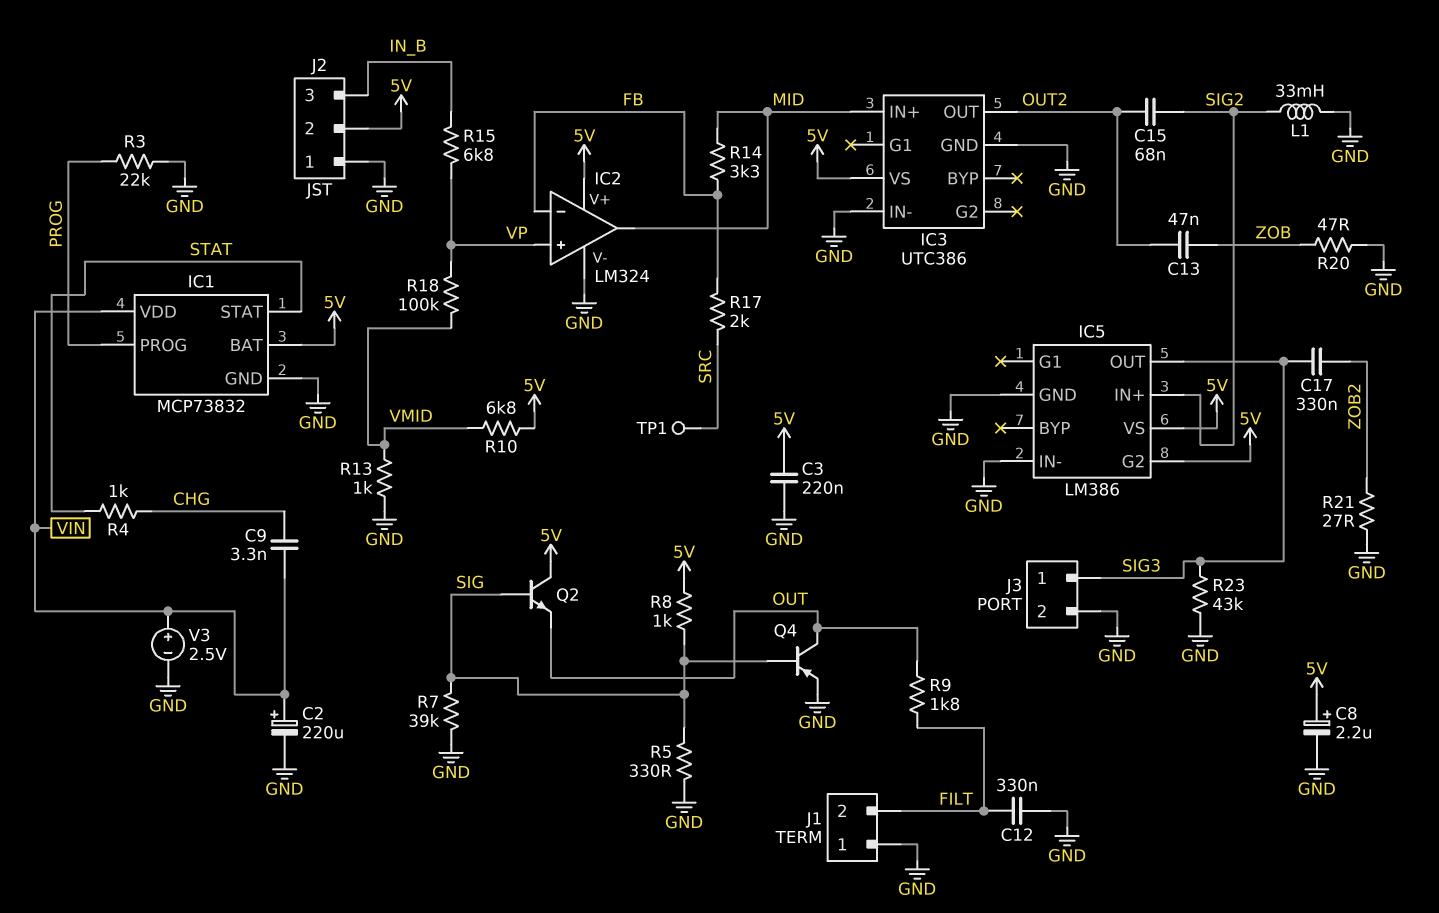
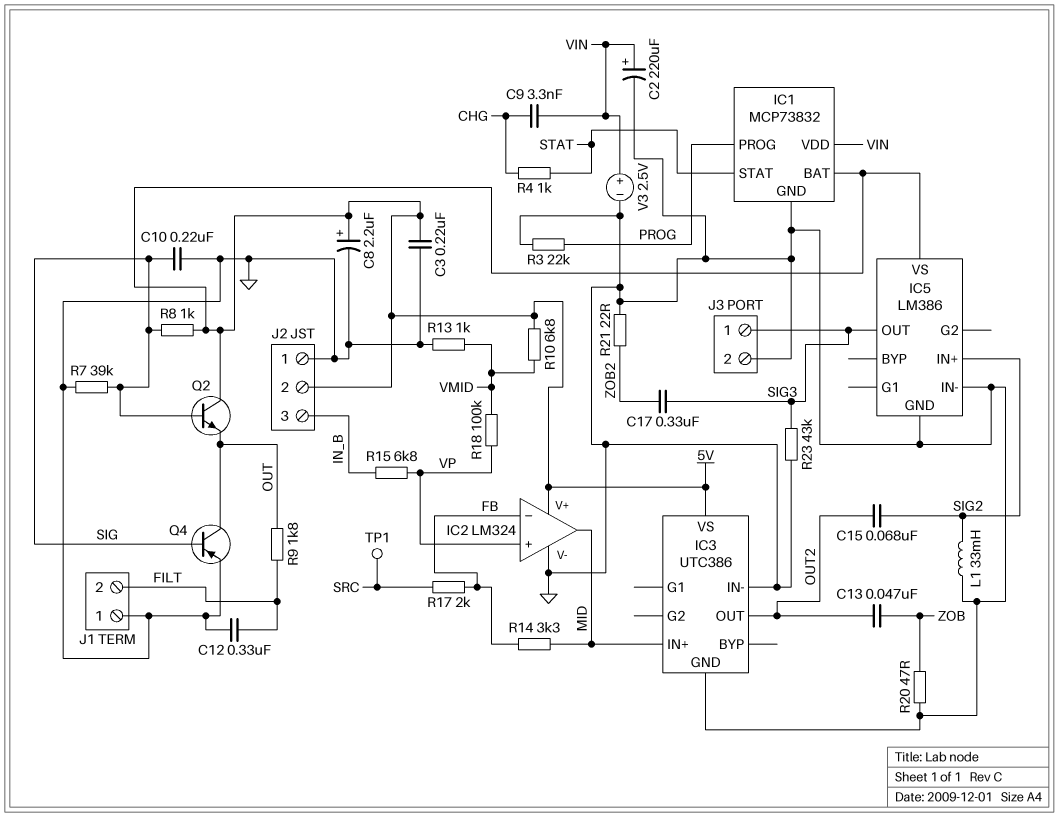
C10: none -> 220nF (GND, SIG)
IC5 pin G2: 5V -> none
R5: 330 (GND, SIG) -> none
R21: 27 (GND, ZOB2) -> 22 (GND, ZOB2)

